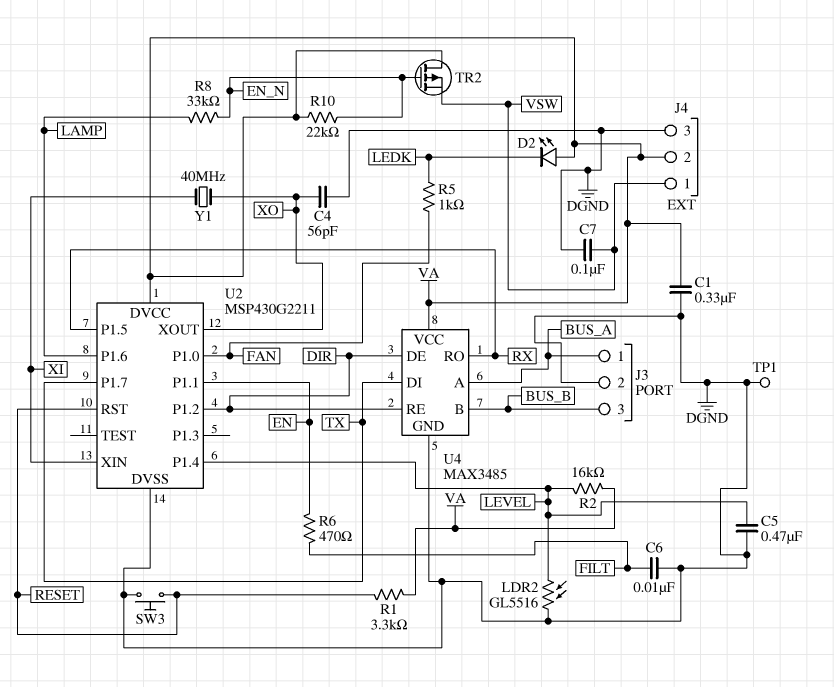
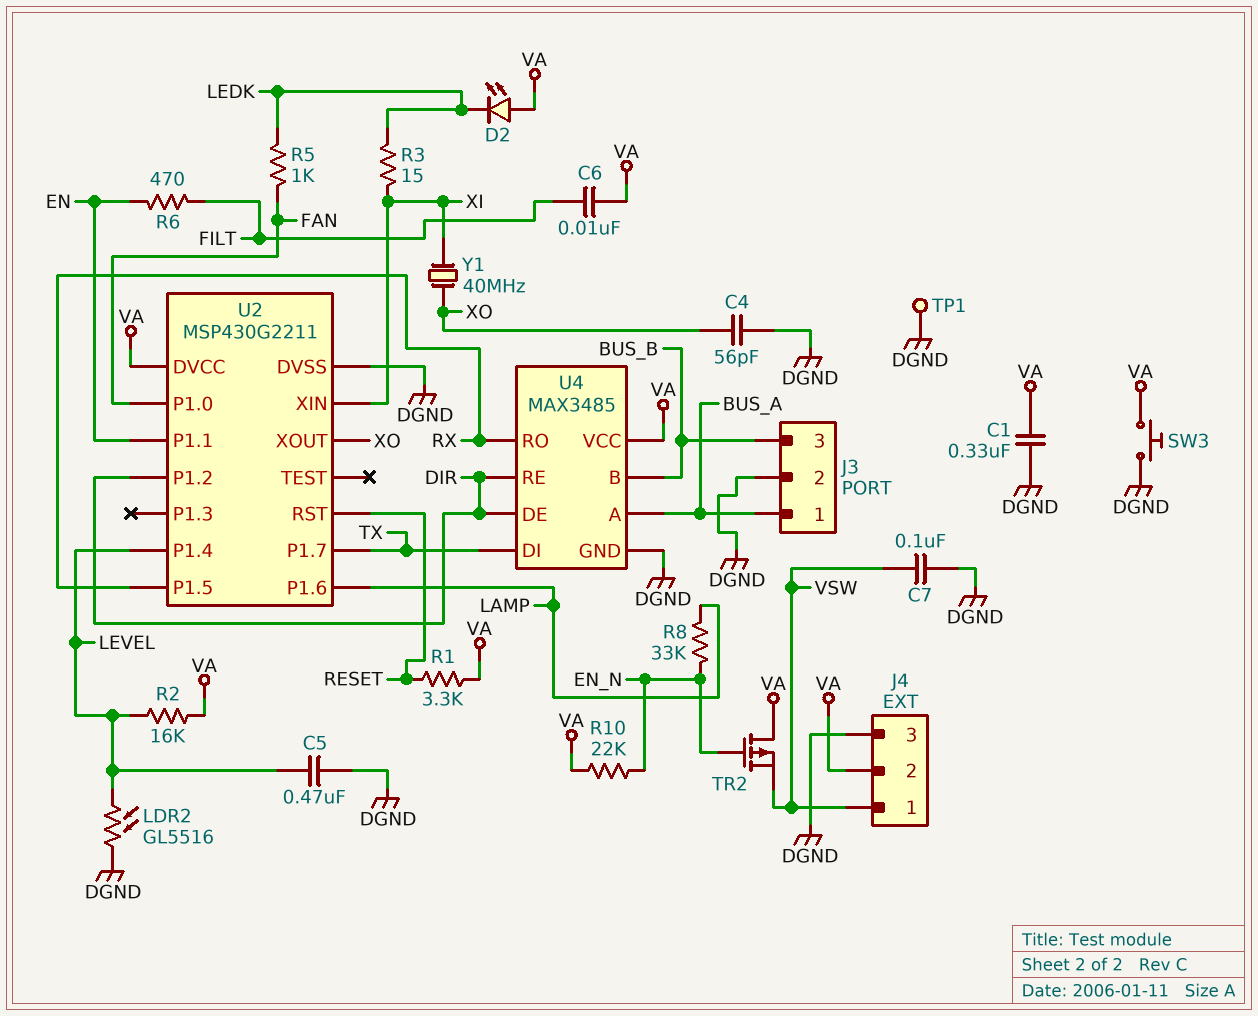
C6: 10nF (DGND, FILT) -> 10nF (FILT, VA)
R3: none -> 15 (LEDK, XI)
SW3: button (DGND, RESET) -> button (DGND, VA)

